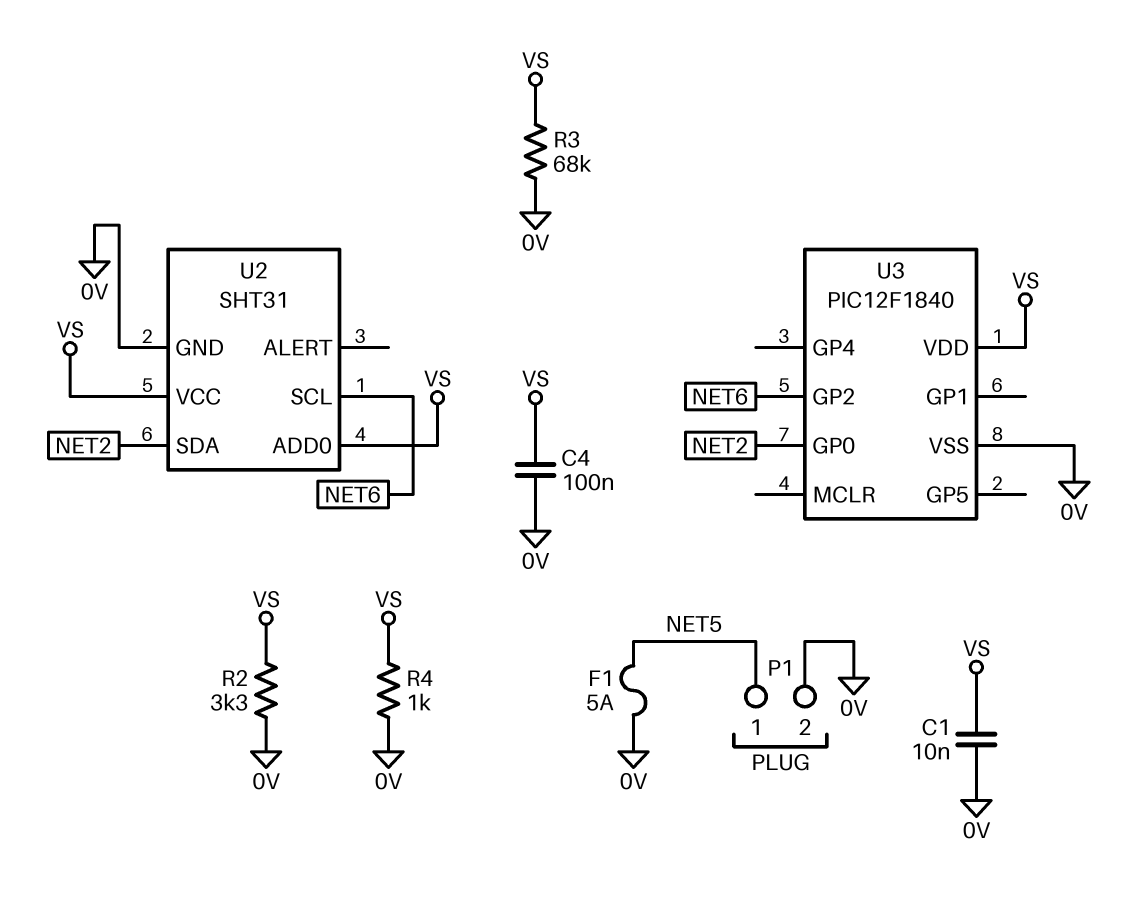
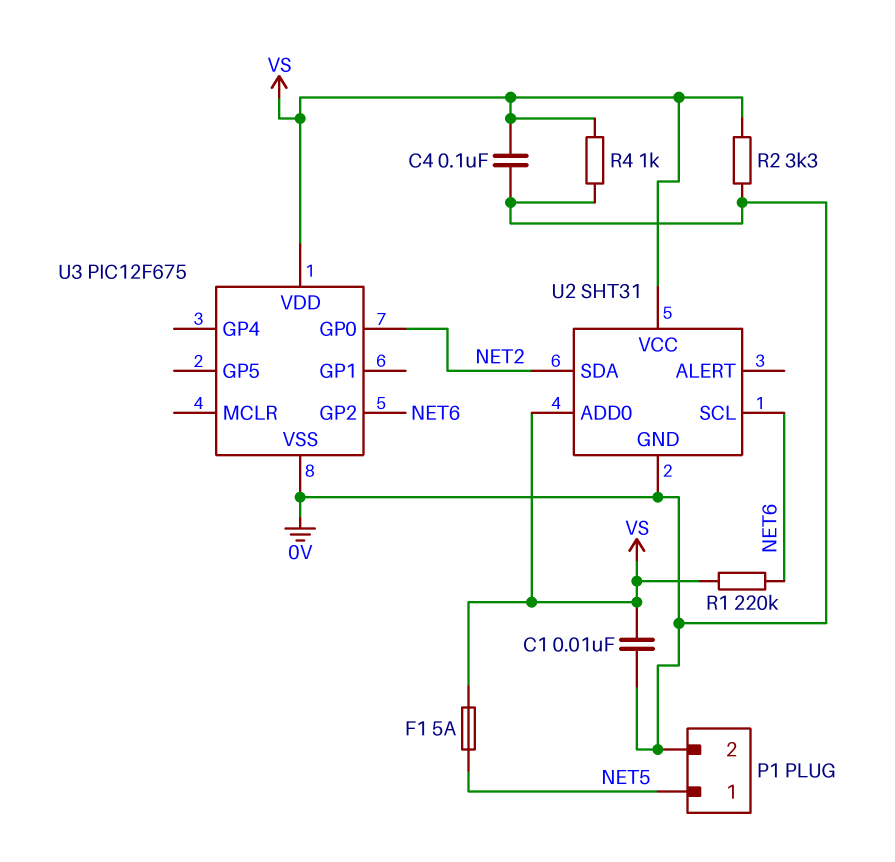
F1: 5A (0V, NET5) -> 5A (NET5, VS)
R1: none -> 220k (NET6, VS)
R3: 68k (0V, VS) -> none
U3: PIC12F1840 -> PIC12F675

